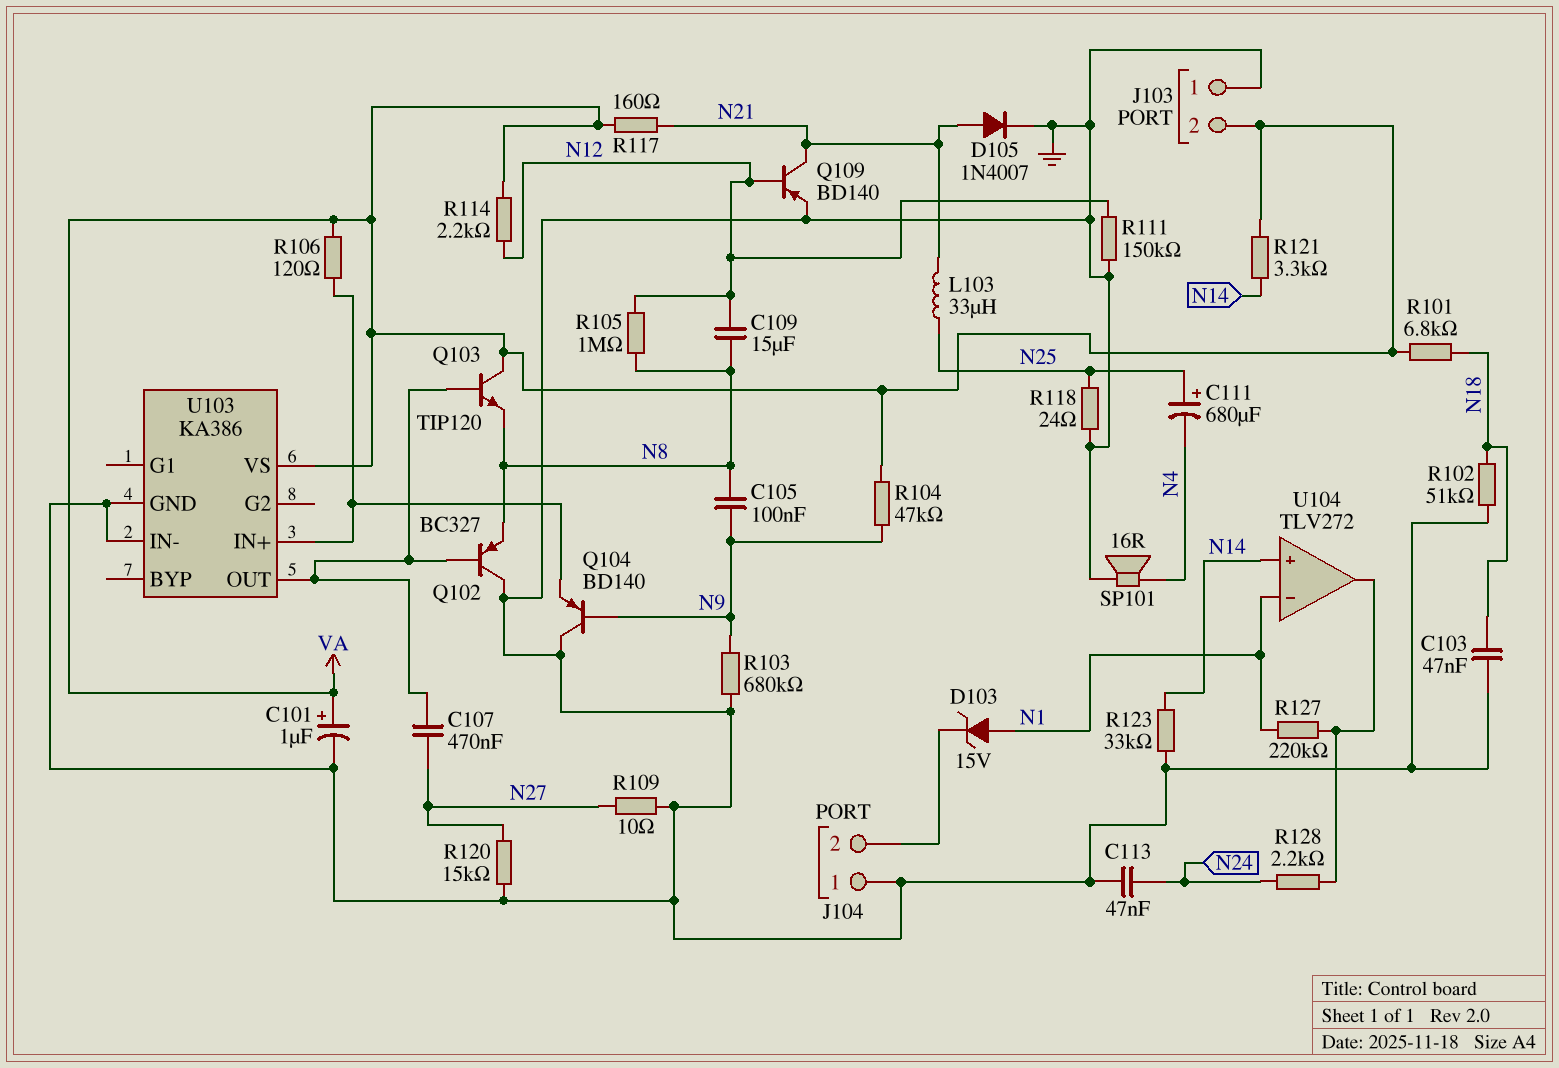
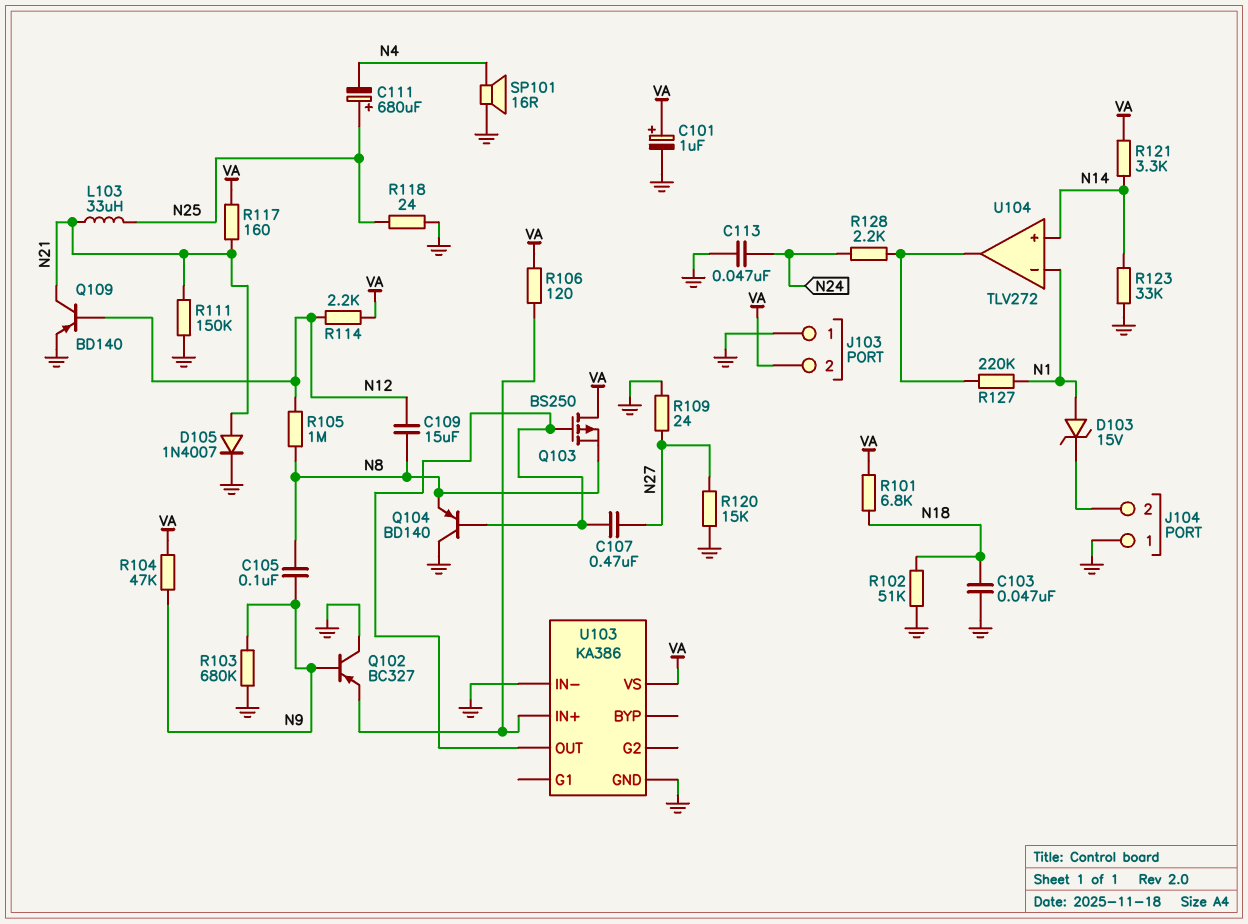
Q102: PNP BC327 (B U103/OUT, C GND, E N8) -> PNP BC327 (B N9, C GND, E U103/IN+)
Q103: NPN TIP120 (B U103/OUT, C VA, E N8) -> PMOS BS250 (G U103/OUT, D VA, S N8)
Q104: PNP BD140 (B N9, C GND, E U103/IN+) -> PNP BD140 (B U103/OUT, C GND, E N8)
R109: 10 (GND, N27) -> 24 (GND, N27)
R111: 150k (GND, N12) -> 150k (GND, N21)

